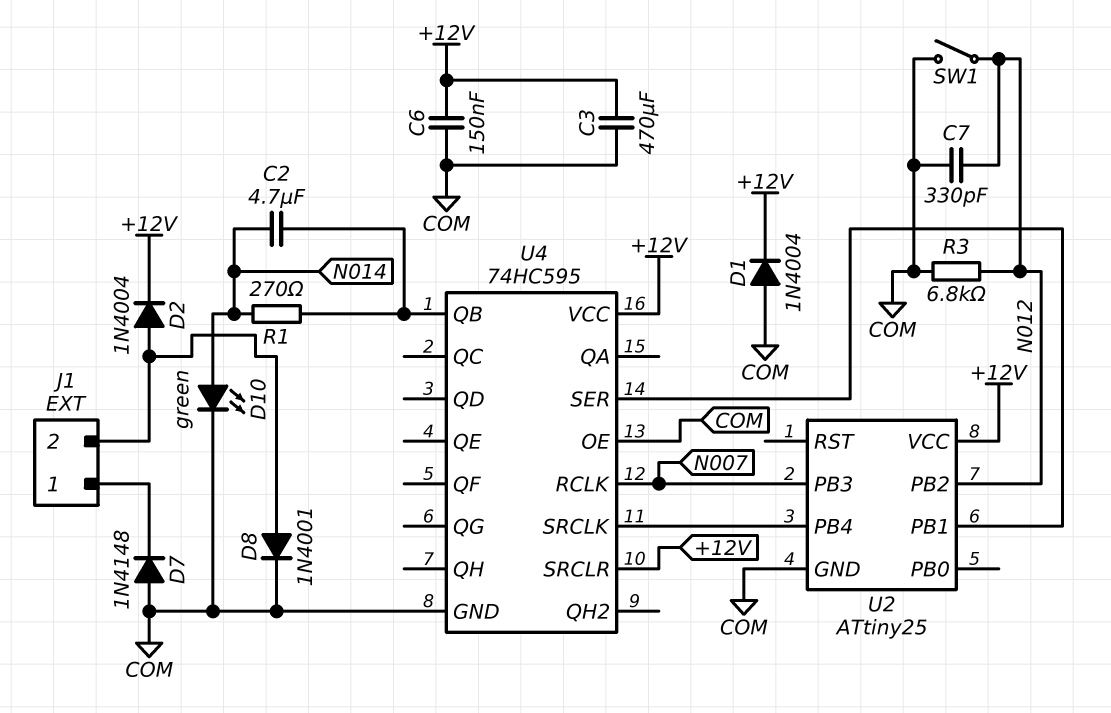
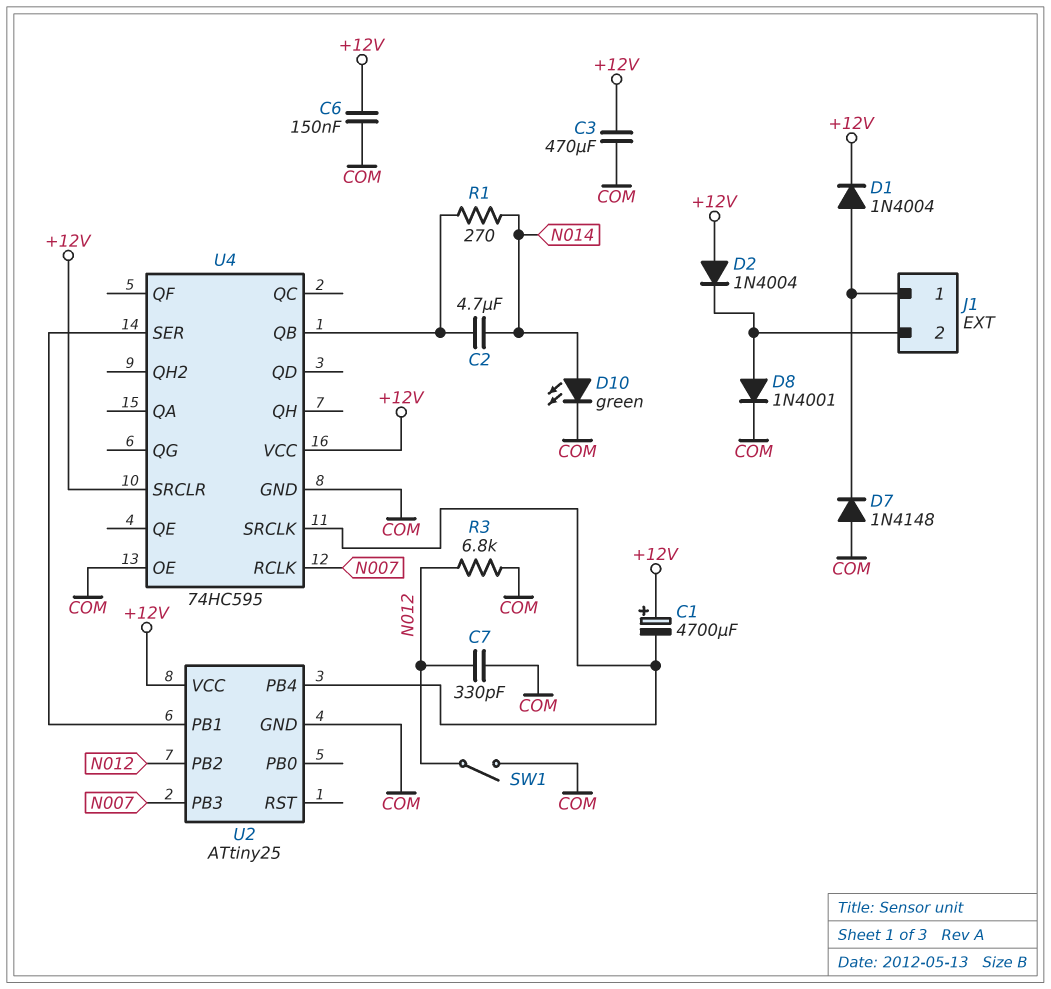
C1: none -> 4700uF (plus +12V, minus U2/PB4)
D1: diode 1N4004 (A COM, K +12V) -> diode 1N4004 (A J1/1, K +12V)
D2: diode 1N4004 (A J1/2, K +12V) -> diode 1N4004 (A +12V, K J1/2)

